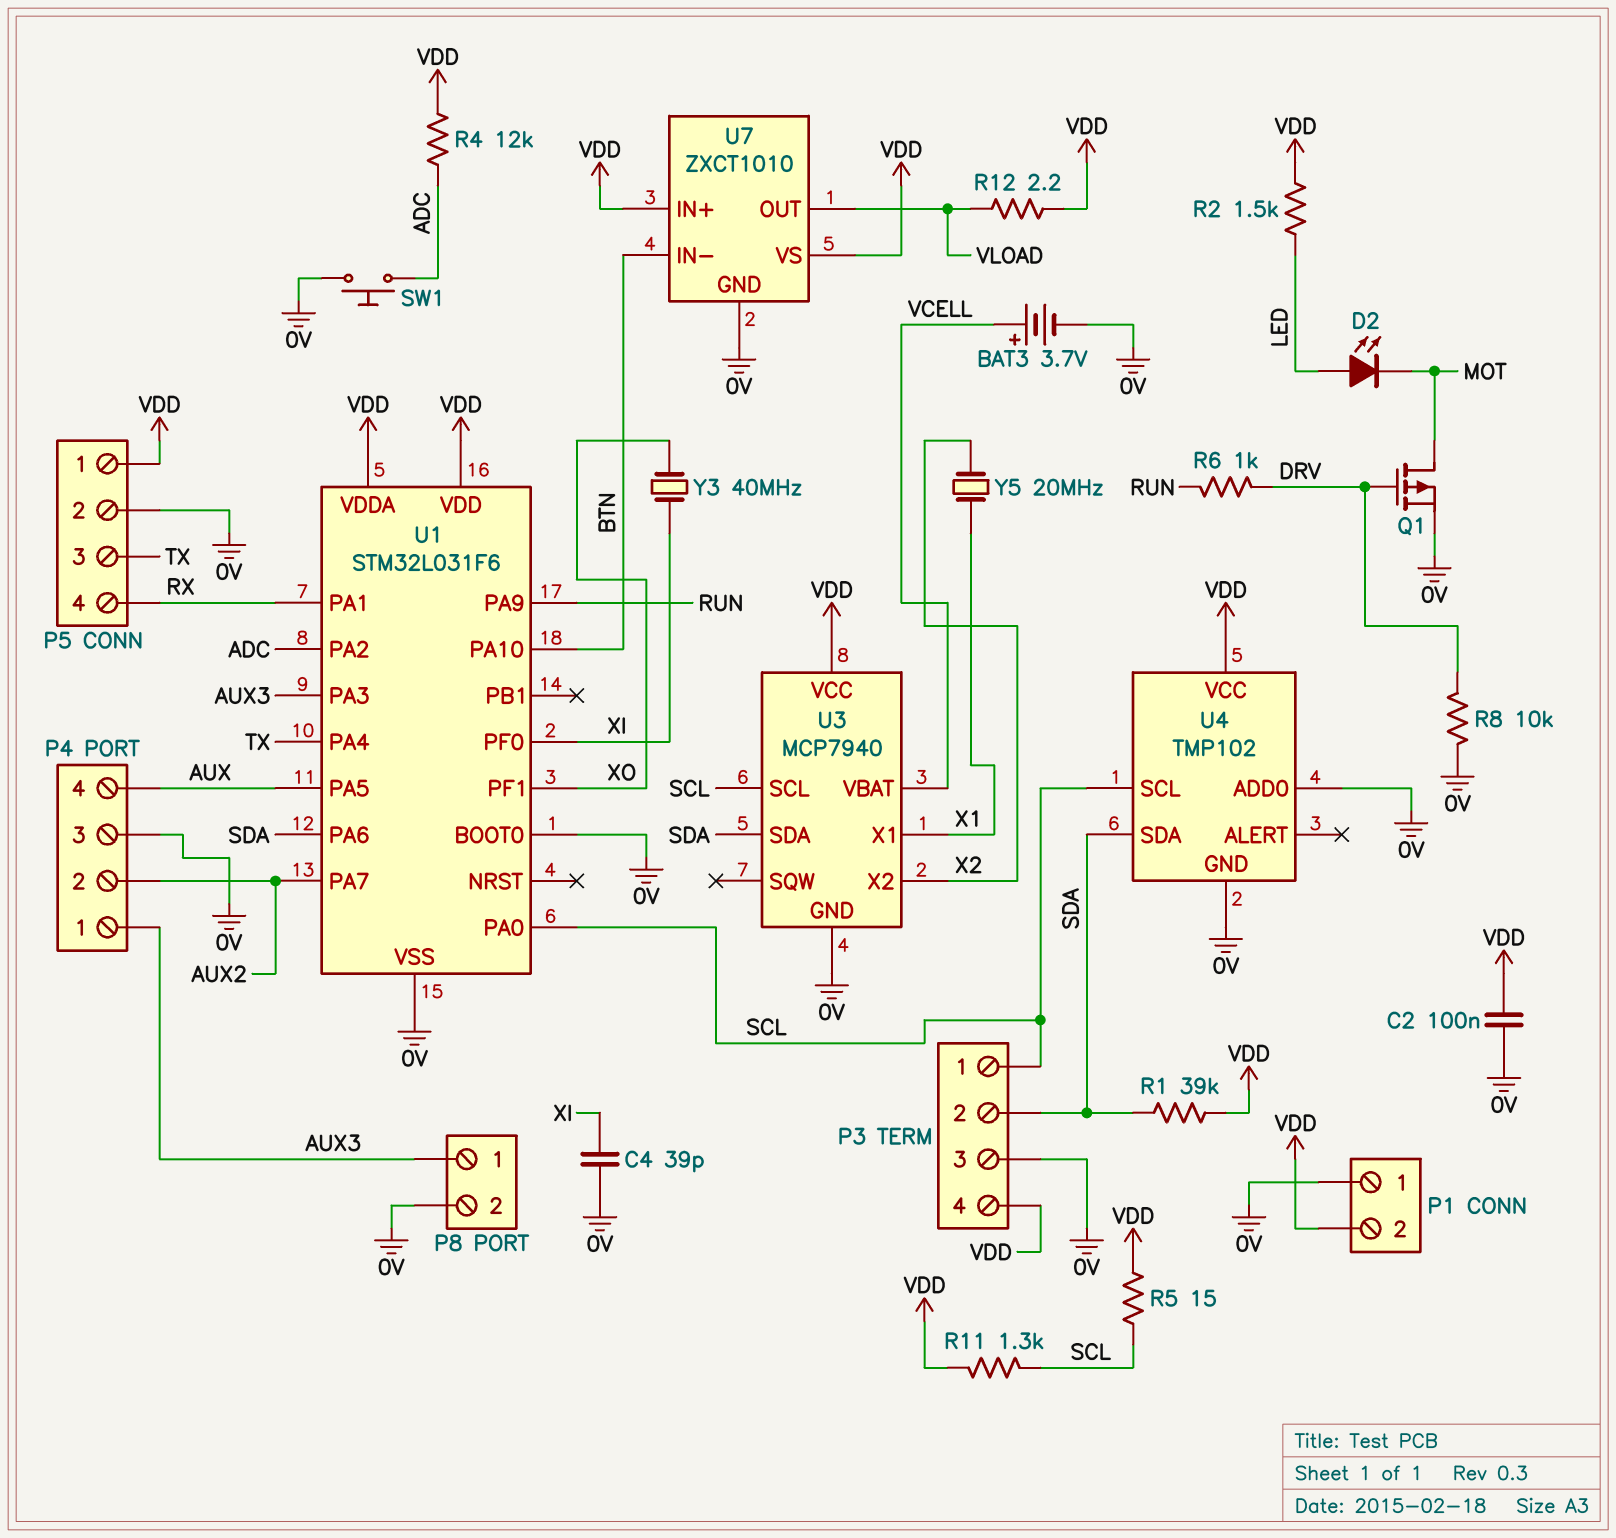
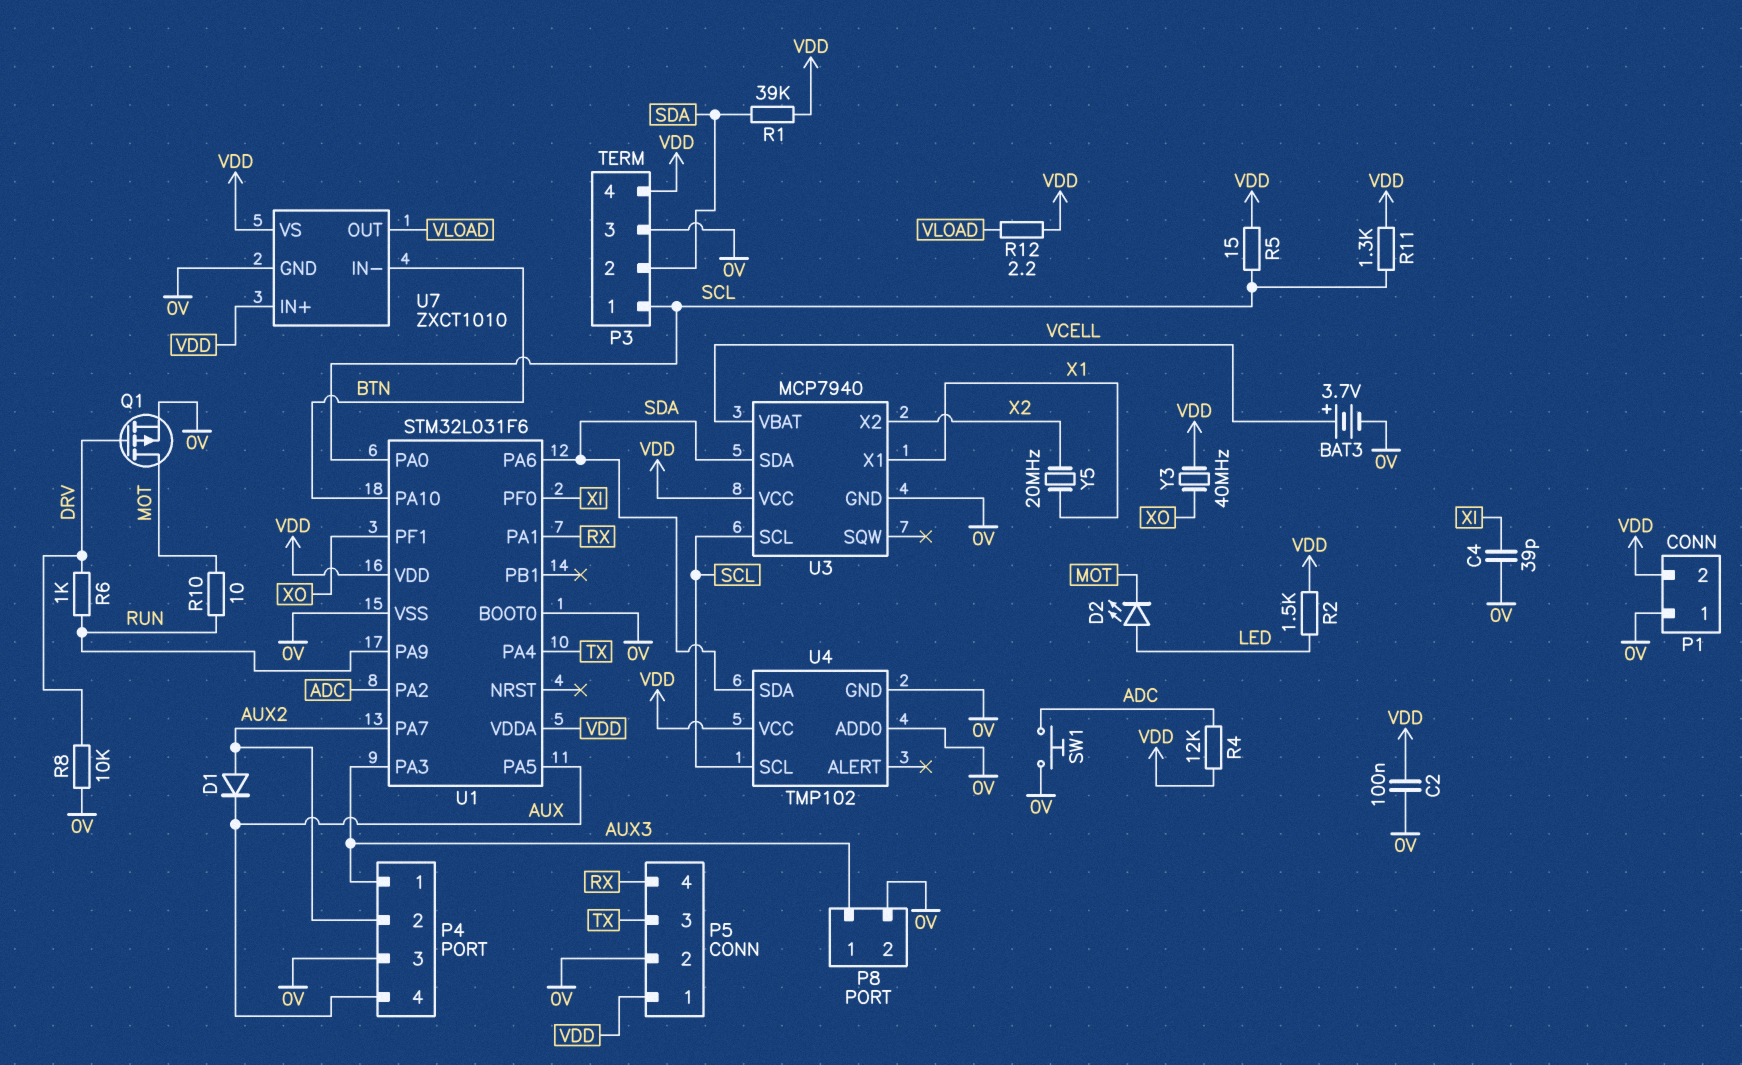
D1: none -> diode (A AUX2, K AUX)
R10: none -> 10 (MOT, RUN)
Y3: 40MHz (XI, XO) -> 40MHz (VDD, XO)

